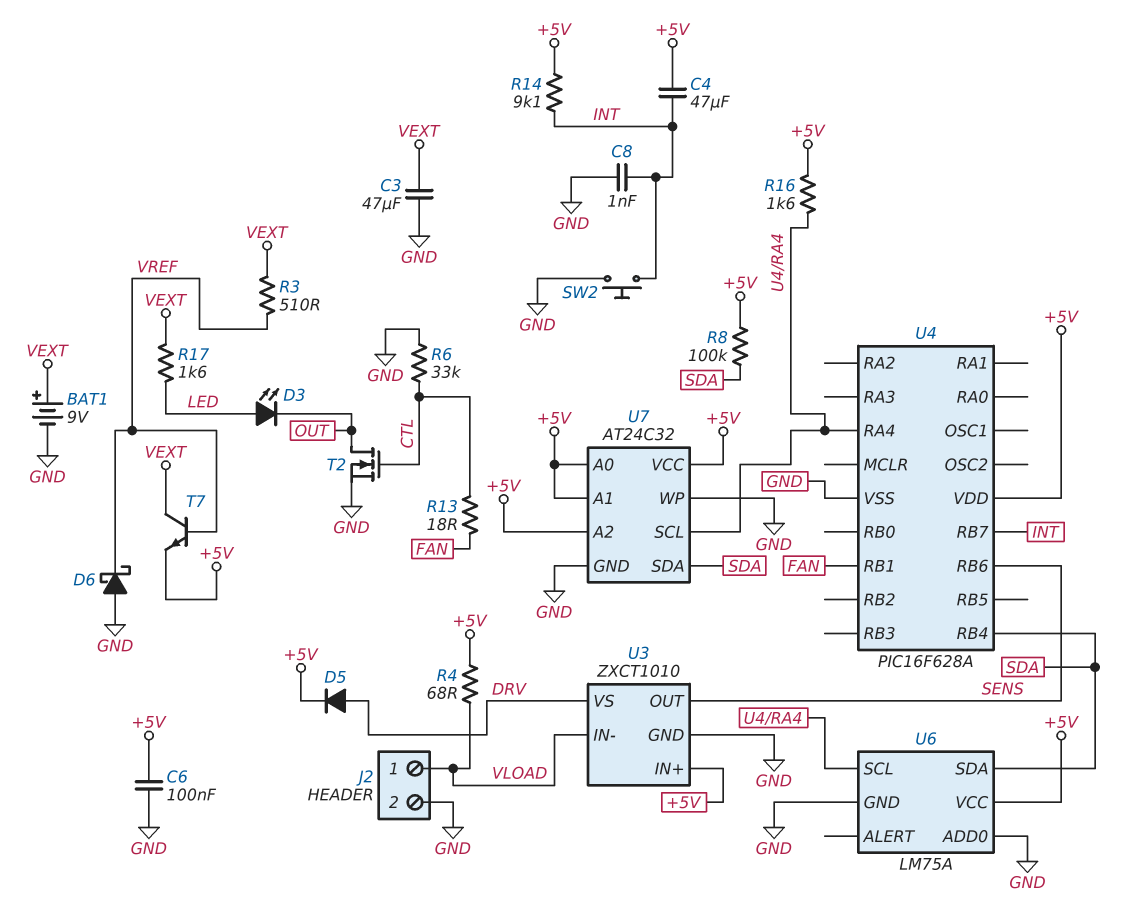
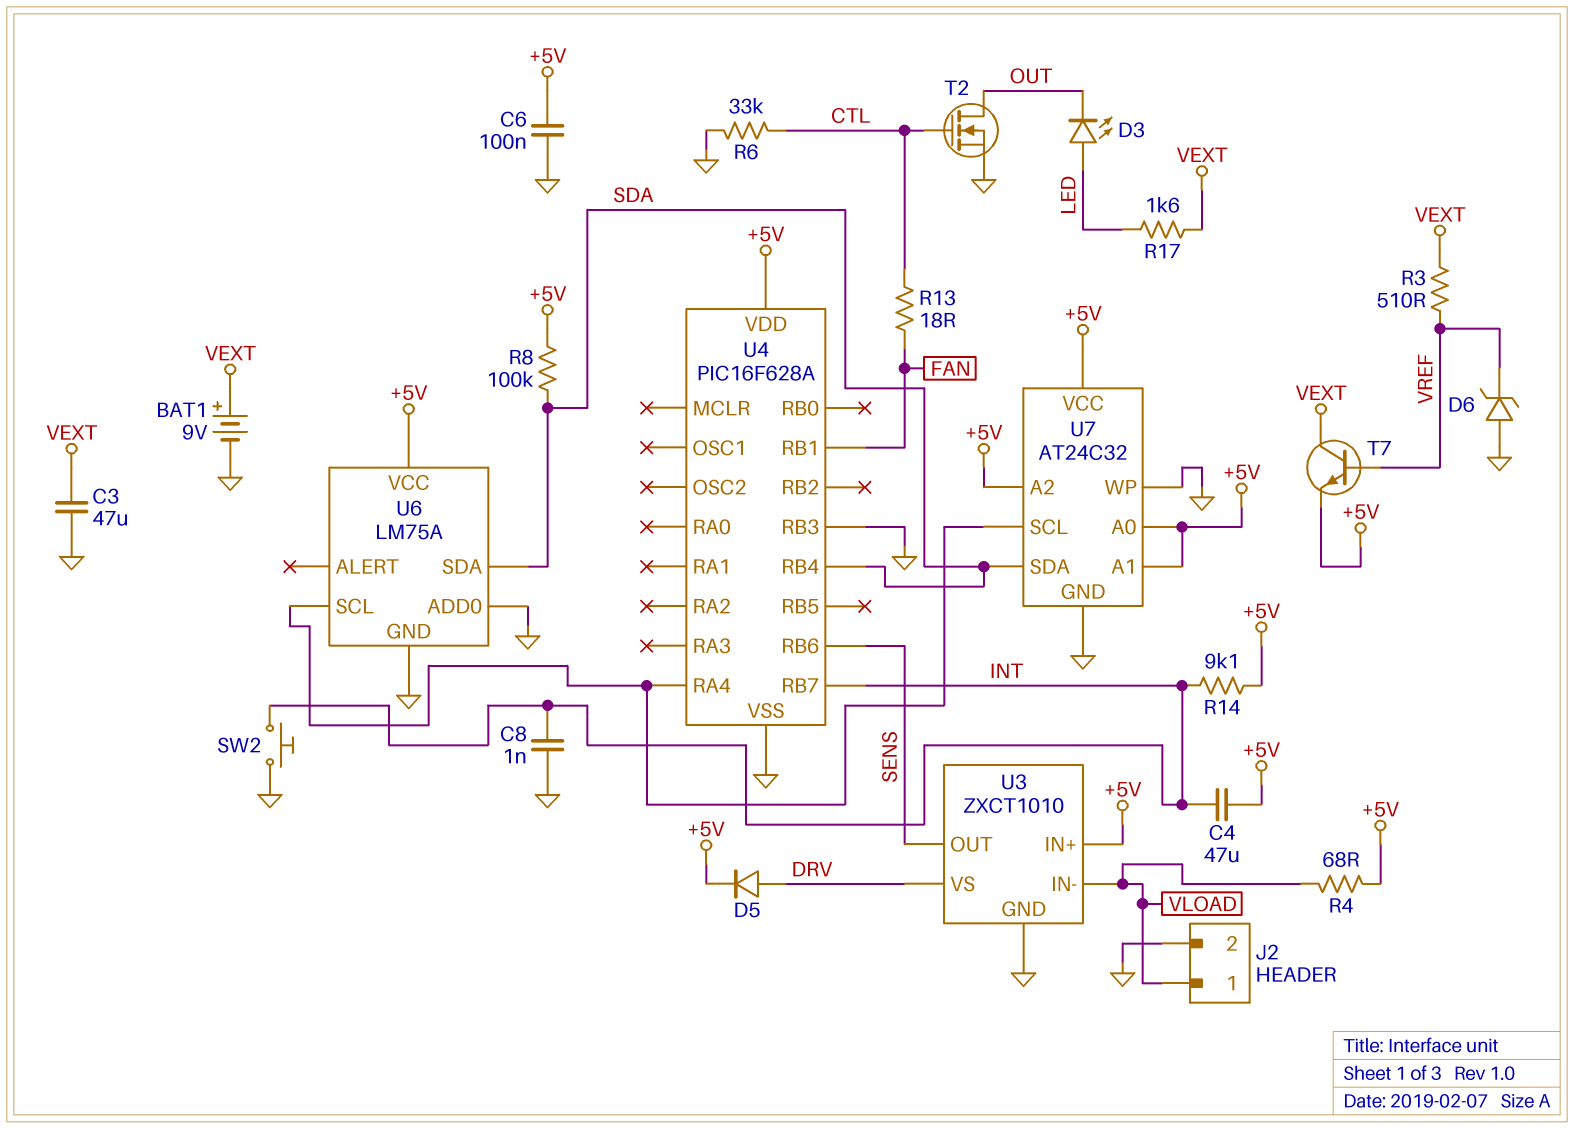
D6: schottky (A GND, K VREF) -> zener (A GND, K VREF)
R16: 1.6k (+5V, U4/RA4) -> none
U4 pin RB3: none -> GND

